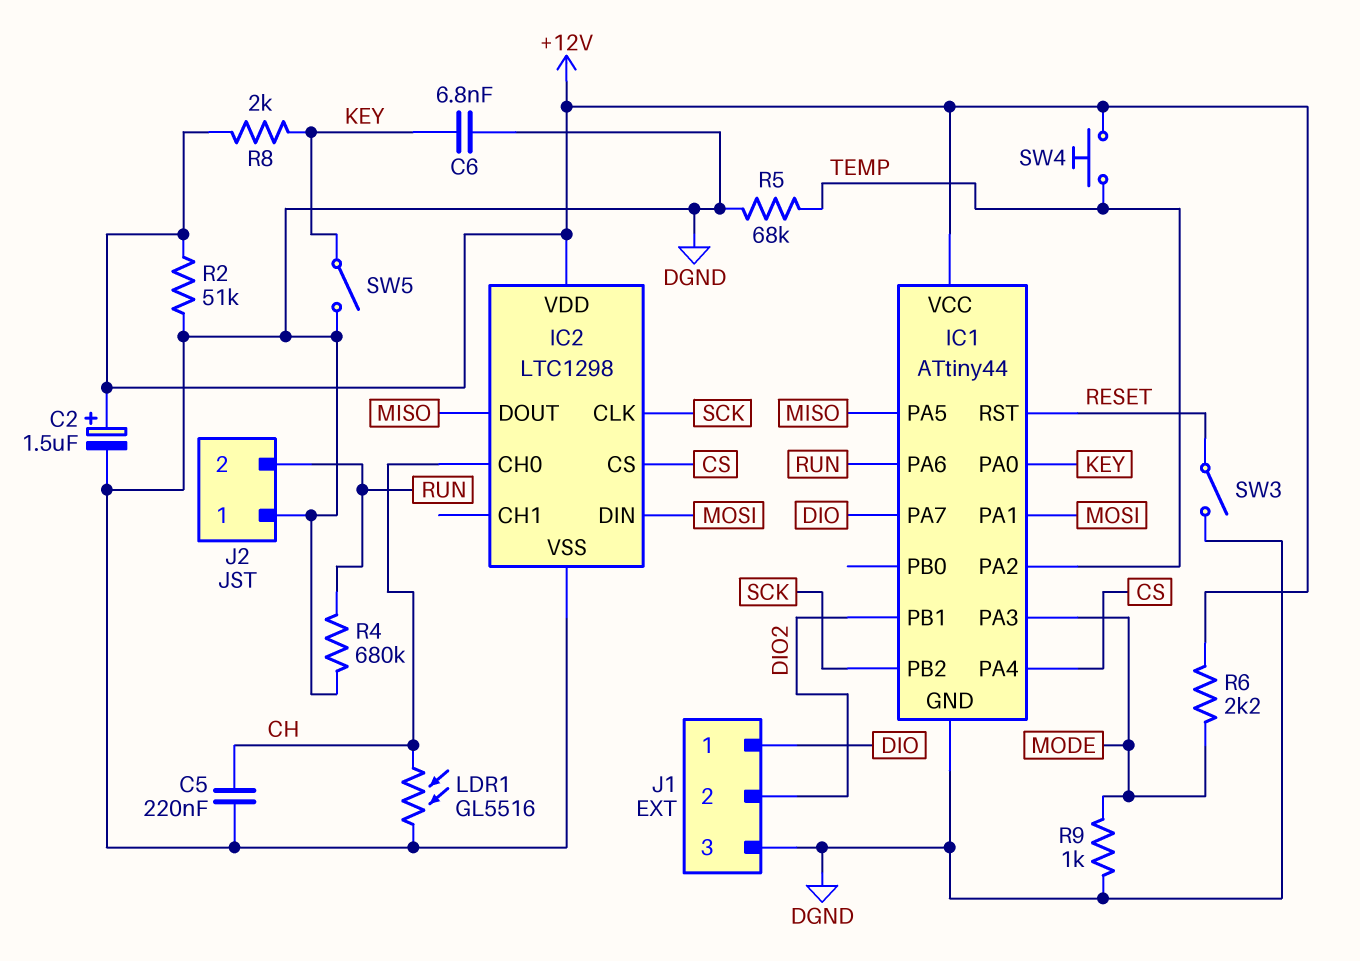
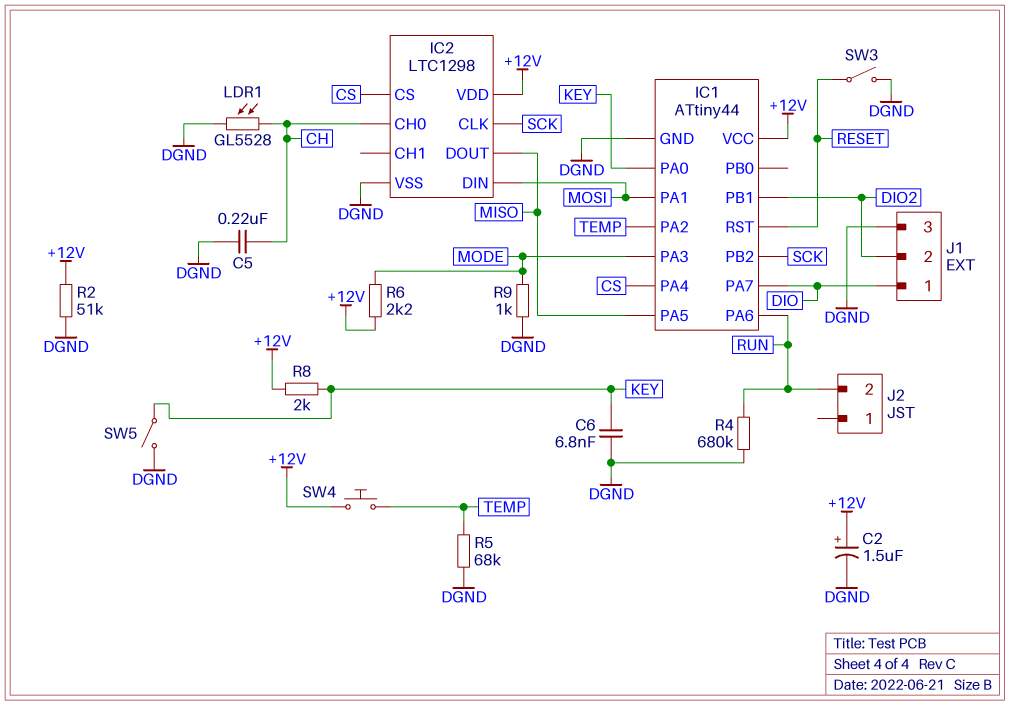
J2 pin 1: DGND -> none
LDR1: GL5516 (CH, DGND) -> GL5528 (CH, DGND)

